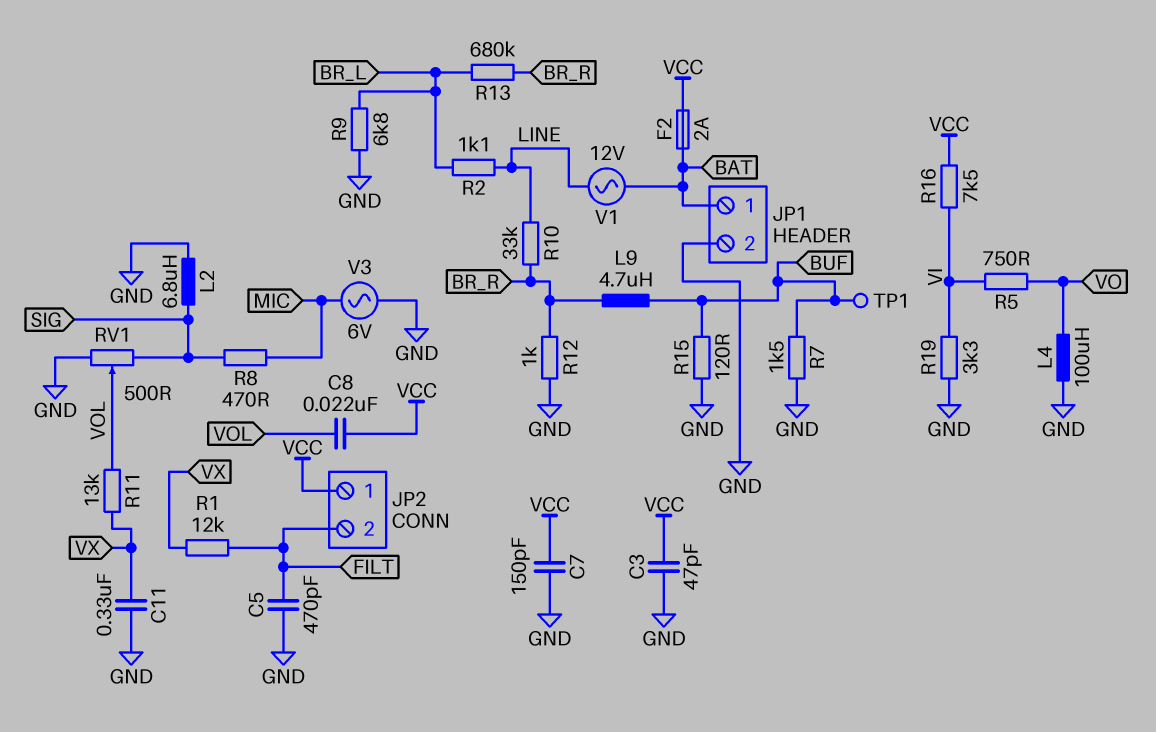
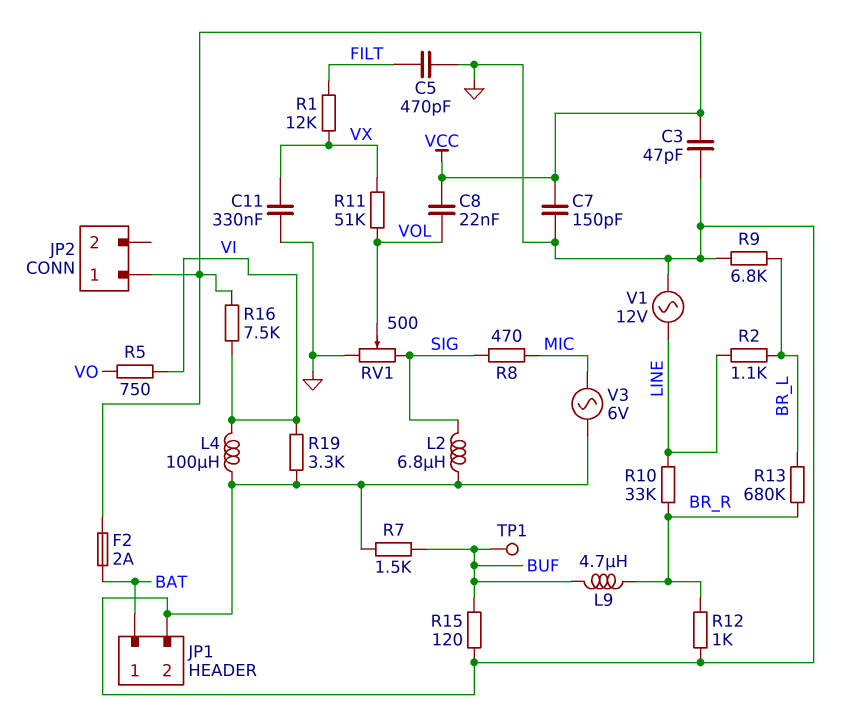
JP2 pin 2: FILT -> none
L4: 100uH (GND, VO) -> 100uH (GND, VI)
R11: 13k (VOL, VX) -> 51k (VOL, VX)
V1: AC 12V (BAT, LINE) -> AC 12V (GND, LINE)

